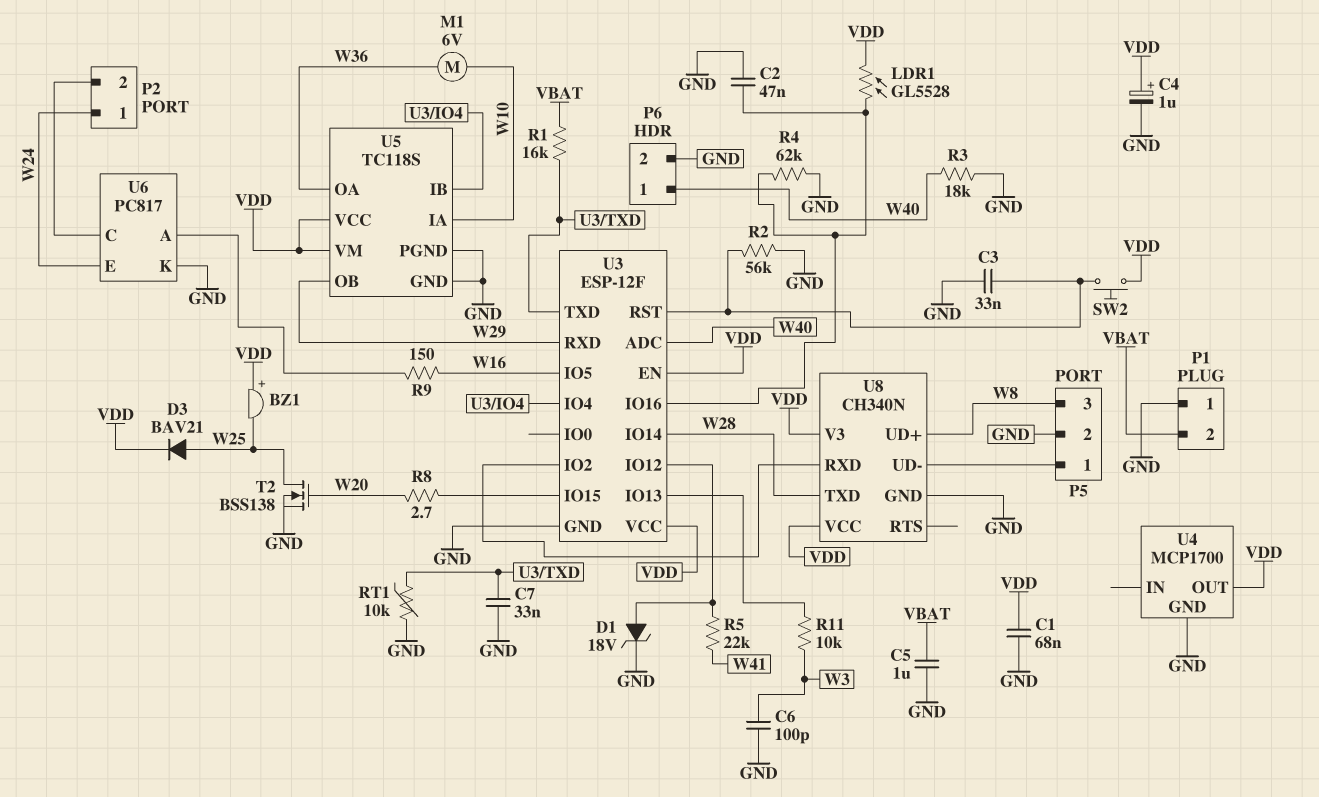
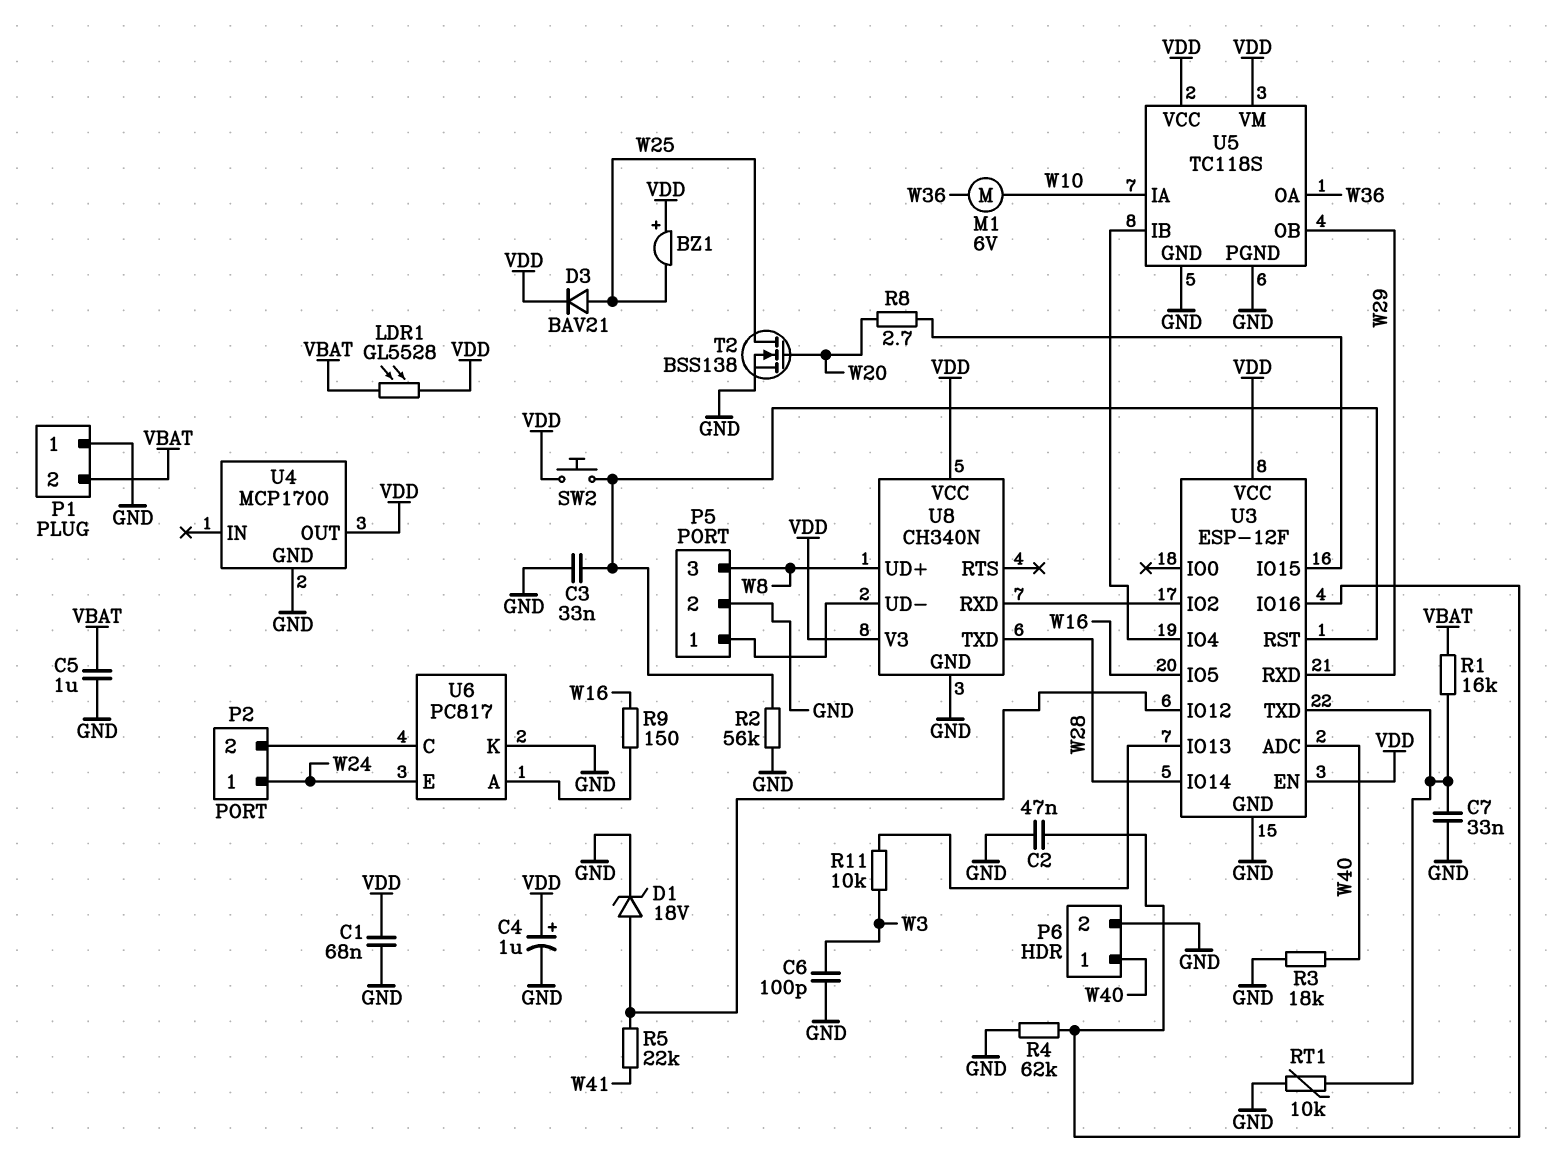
LDR1: GL5528 (U3/IO16, VDD) -> GL5528 (VBAT, VDD)

